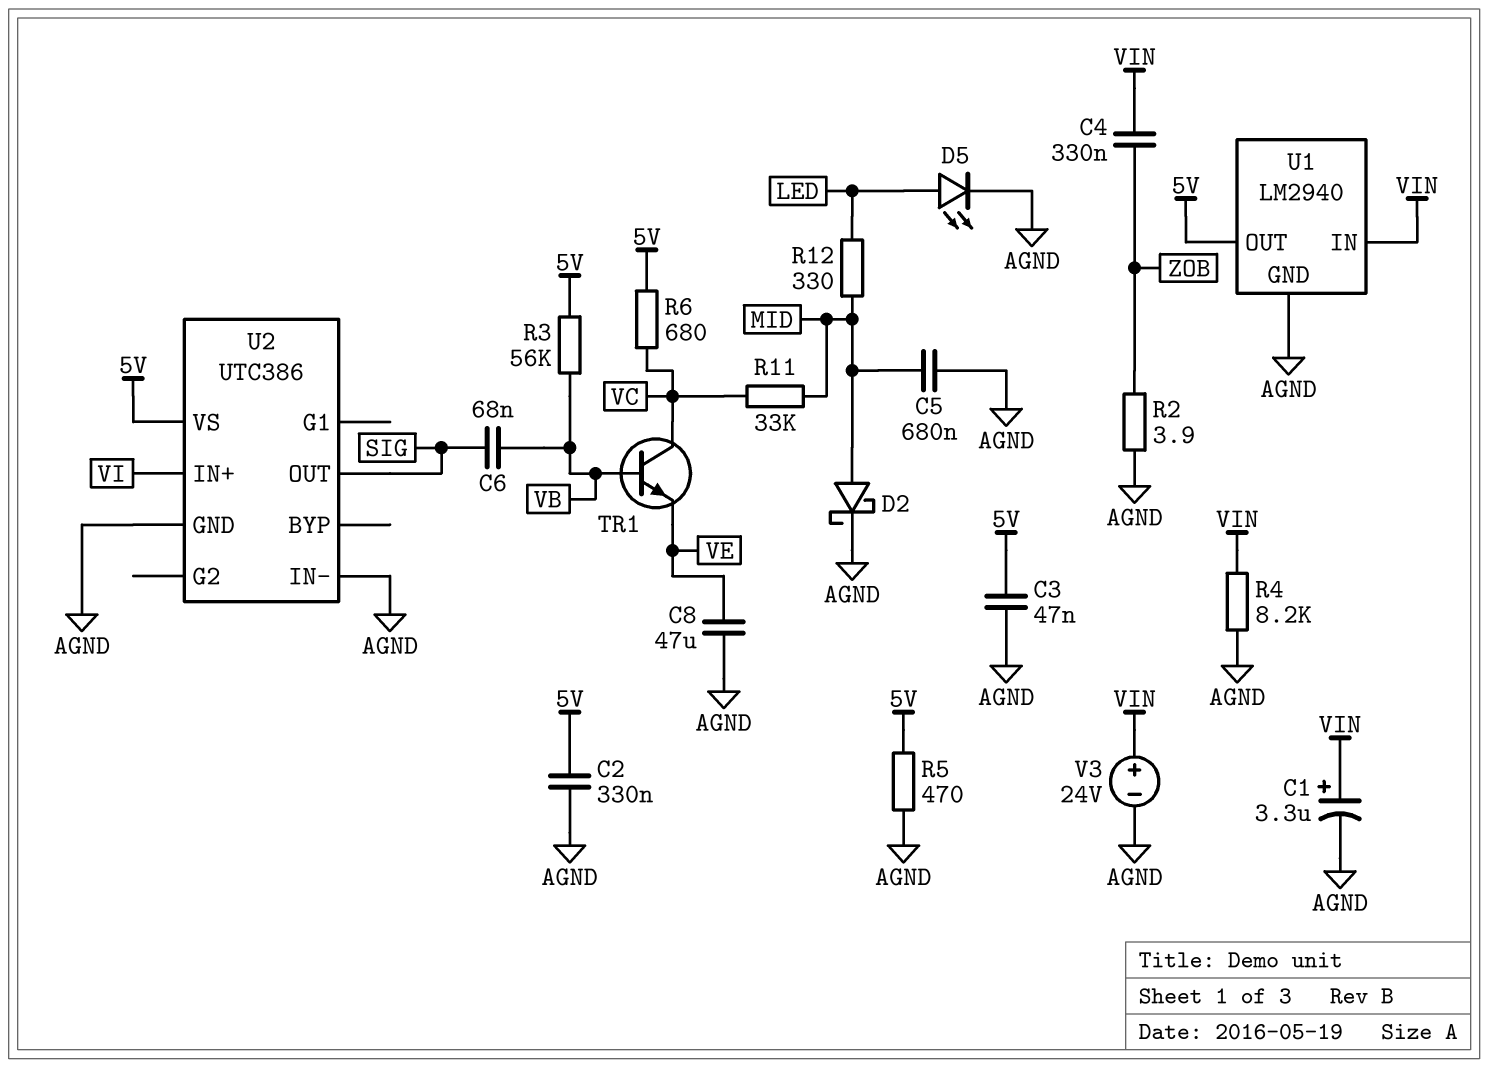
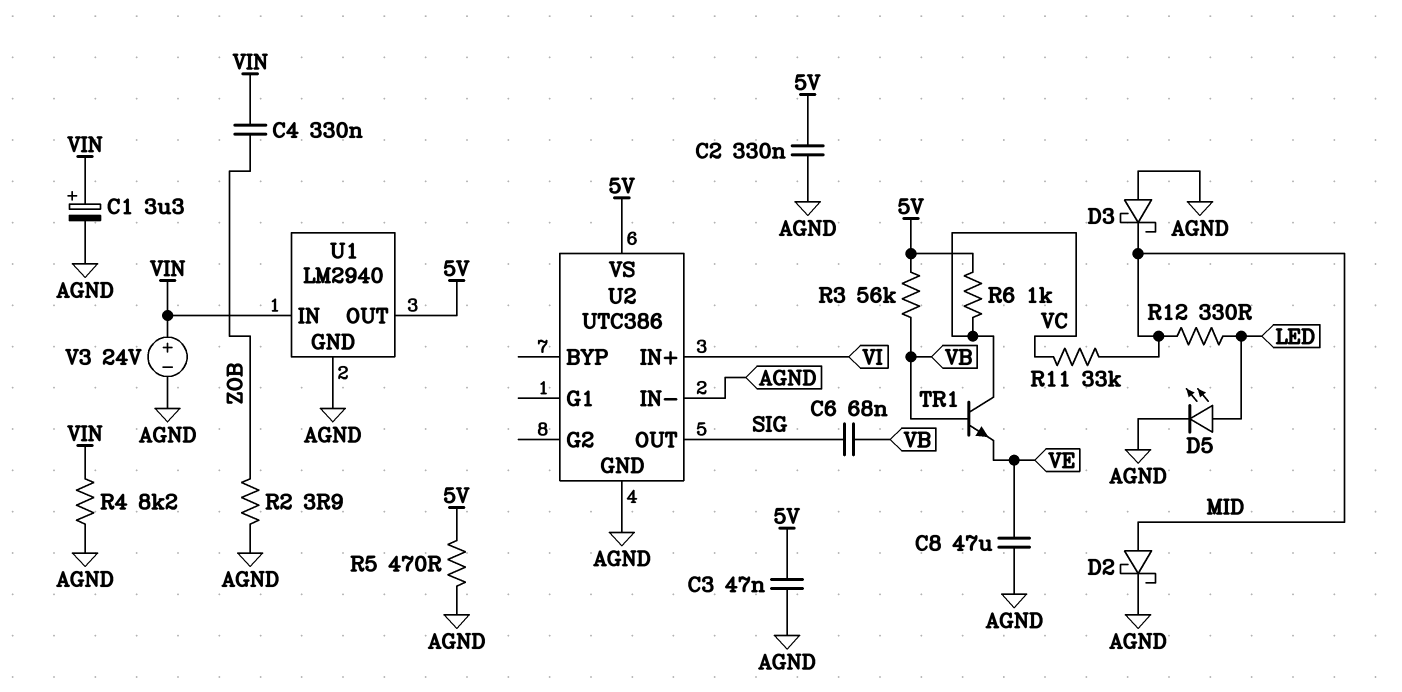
C5: 680nF (AGND, MID) -> none
D3: none -> schottky (A AGND, K MID)
R6: 680 (5V, VC) -> 1k (5V, VC)

